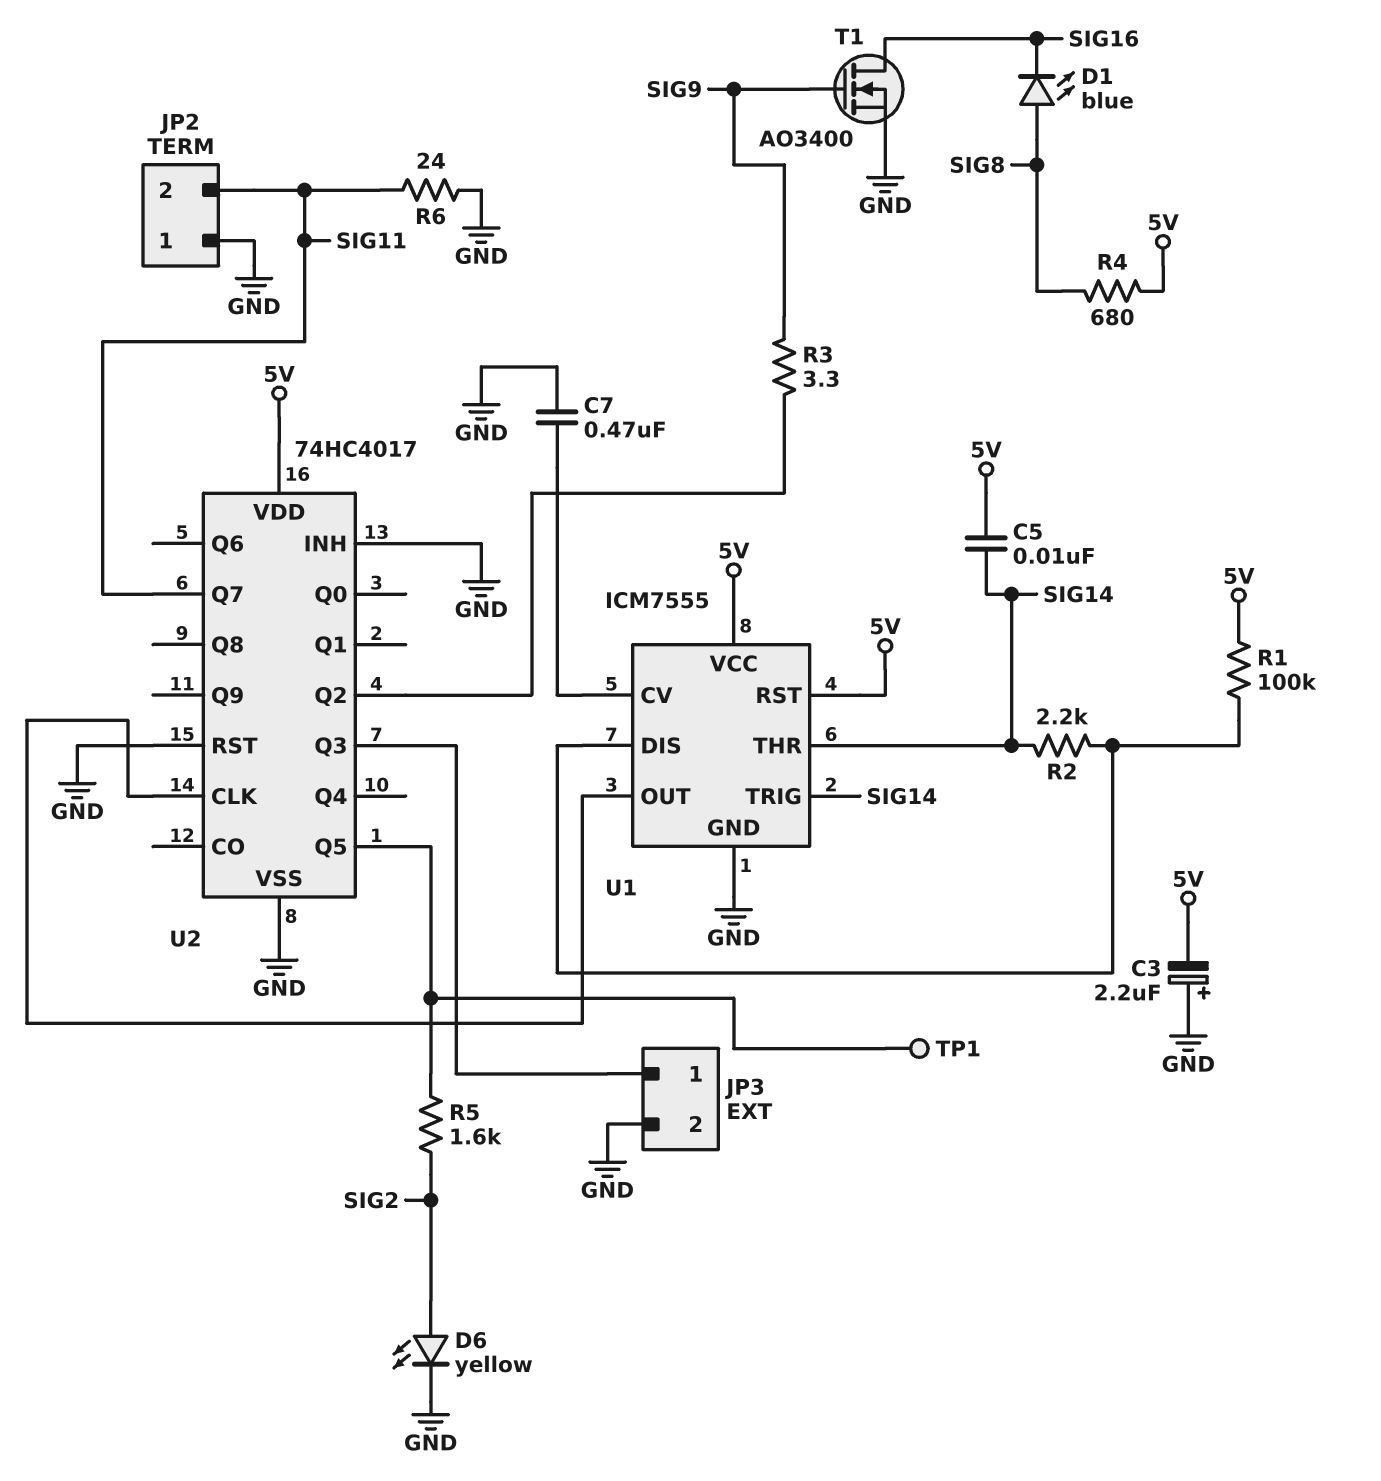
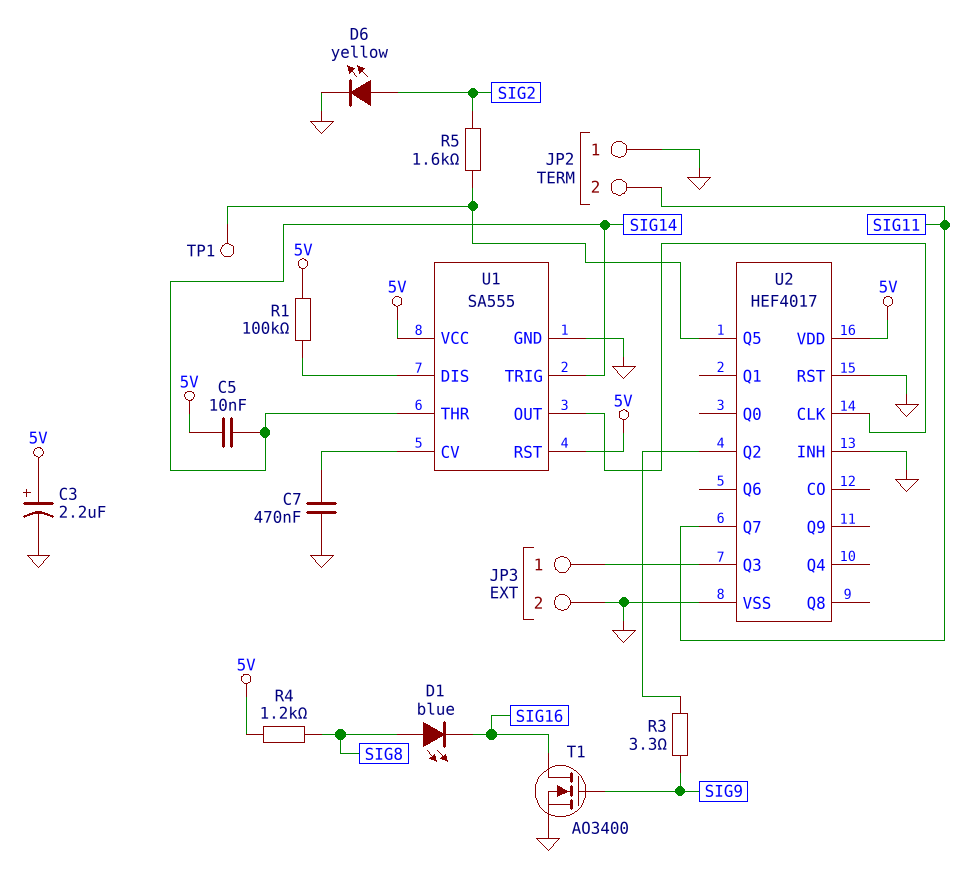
C3: 2.2uF (plus GND, minus 5V) -> 2.2uF (plus 5V, minus GND)
R2: 2.2k (SIG14, U1/DIS) -> none
R4: 680 (5V, SIG8) -> 1.2k (5V, SIG8)
R6: 24 (GND, SIG11) -> none
U1: ICM7555 -> SA555
U2: 74HC4017 -> HEF4017

